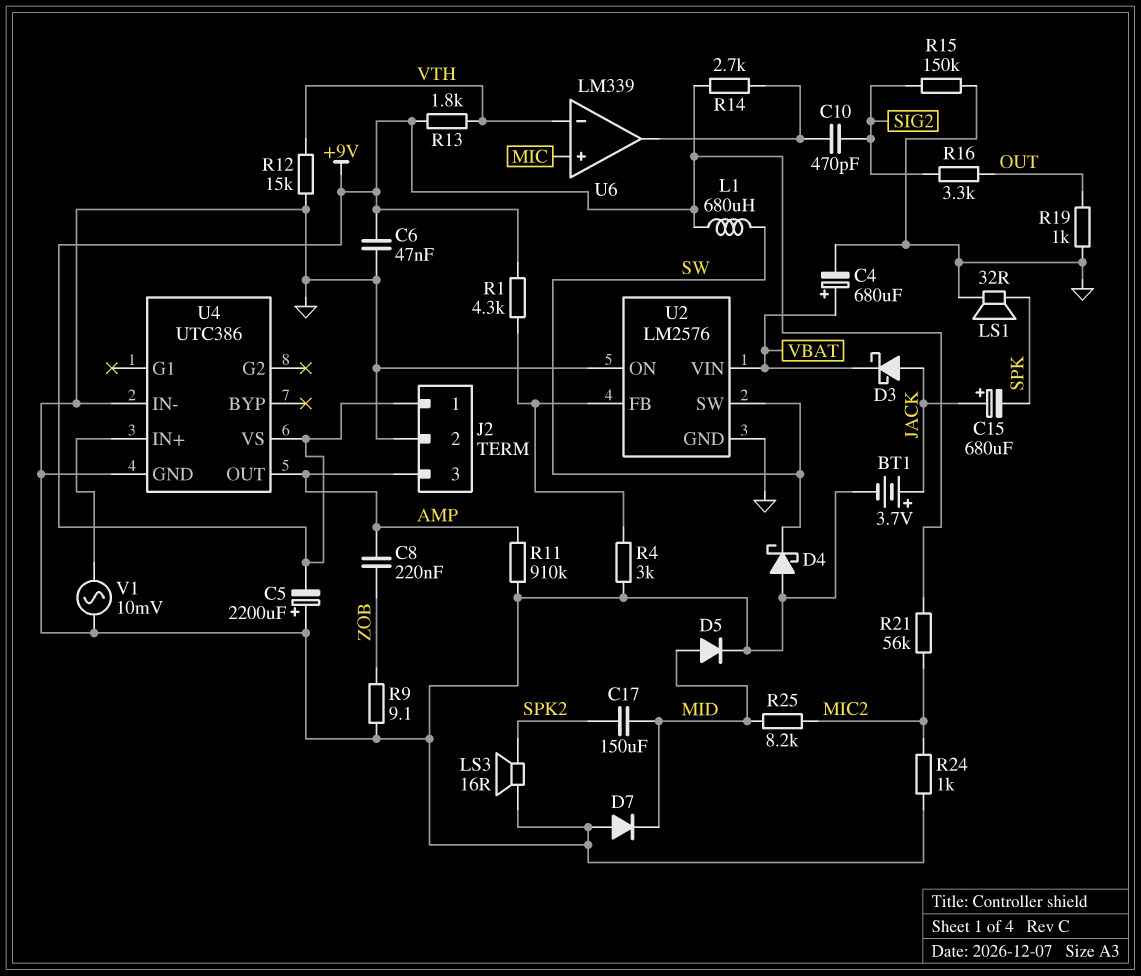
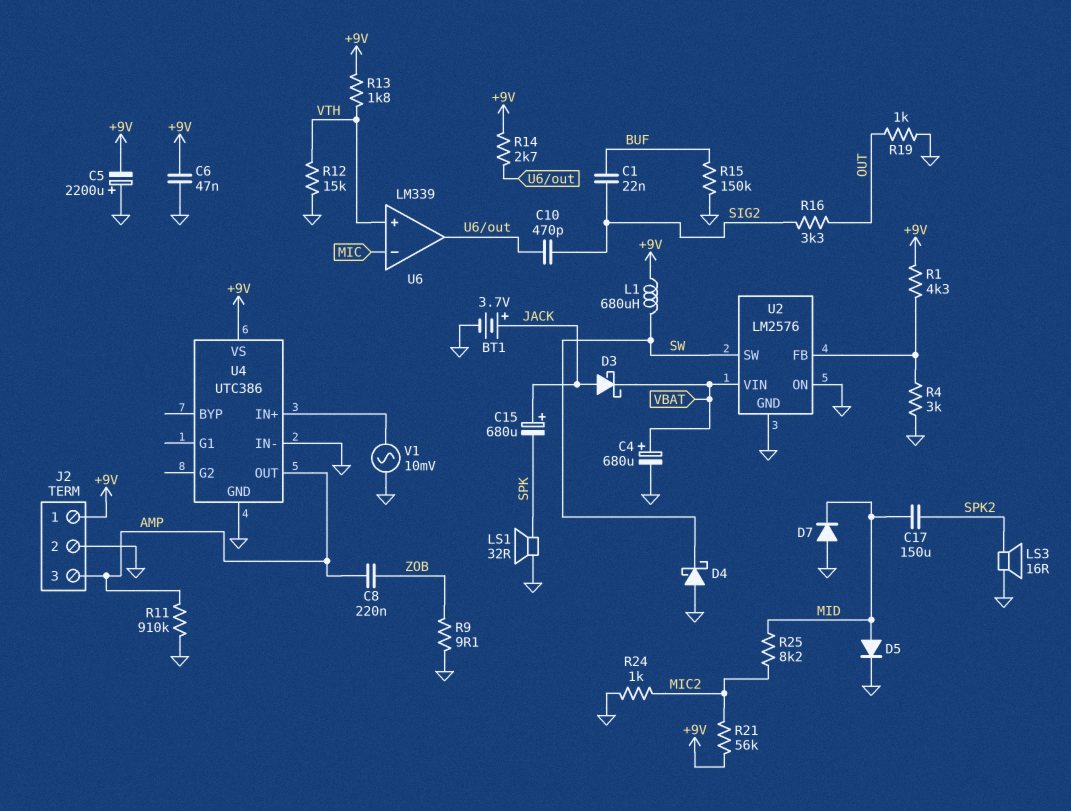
C1: none -> 22nF (BUF, SIG2)
R15: 150k (GND, SIG2) -> 150k (BUF, GND)
U6 pin in+: MIC -> VTH
U6 pin in-: VTH -> MIC

